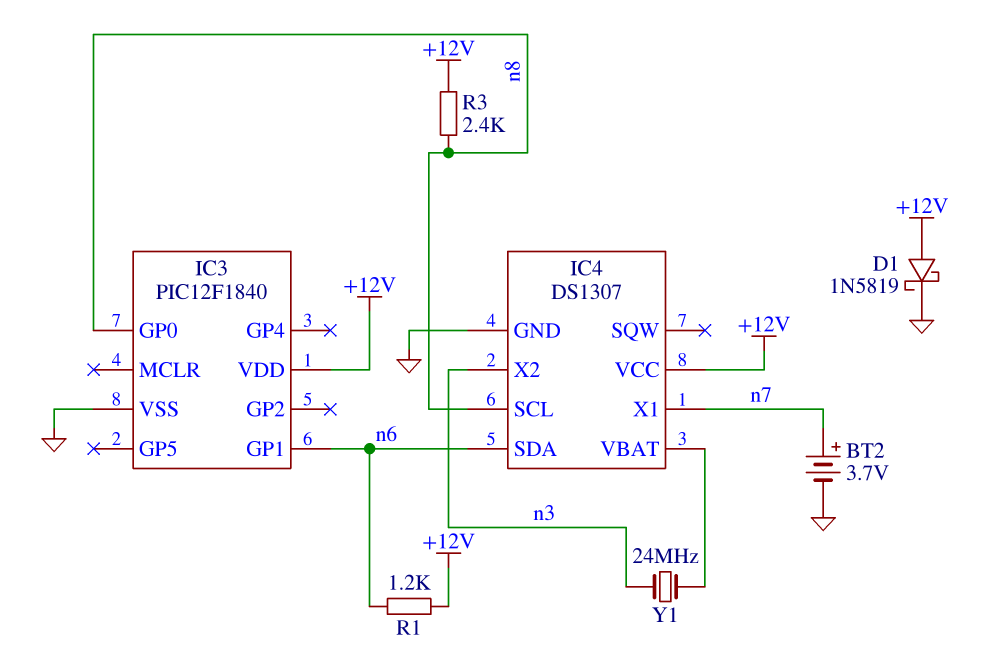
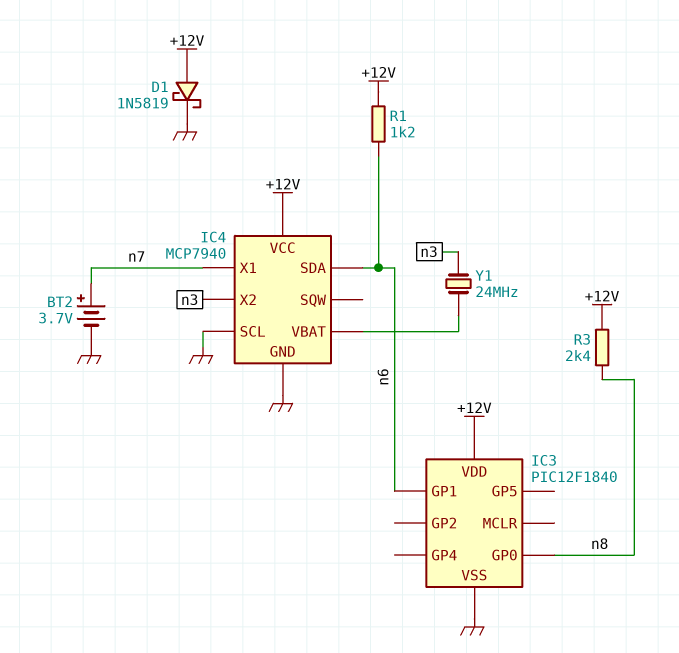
IC4: DS1307 -> MCP7940
IC4 pin SCL: n8 -> GND

